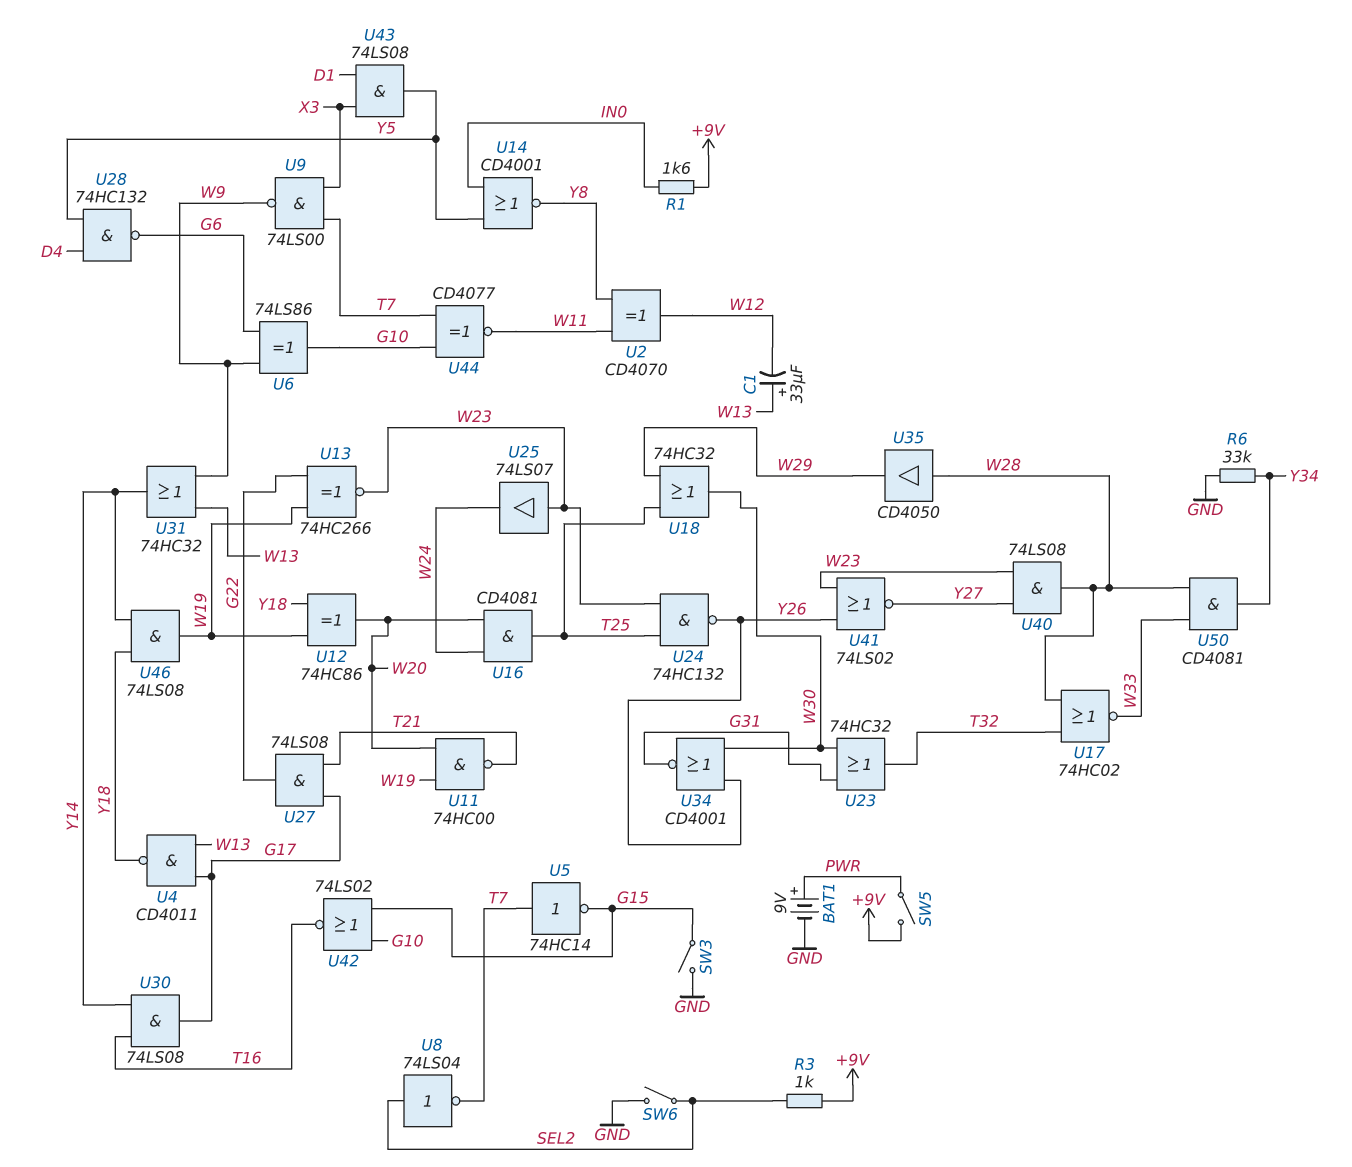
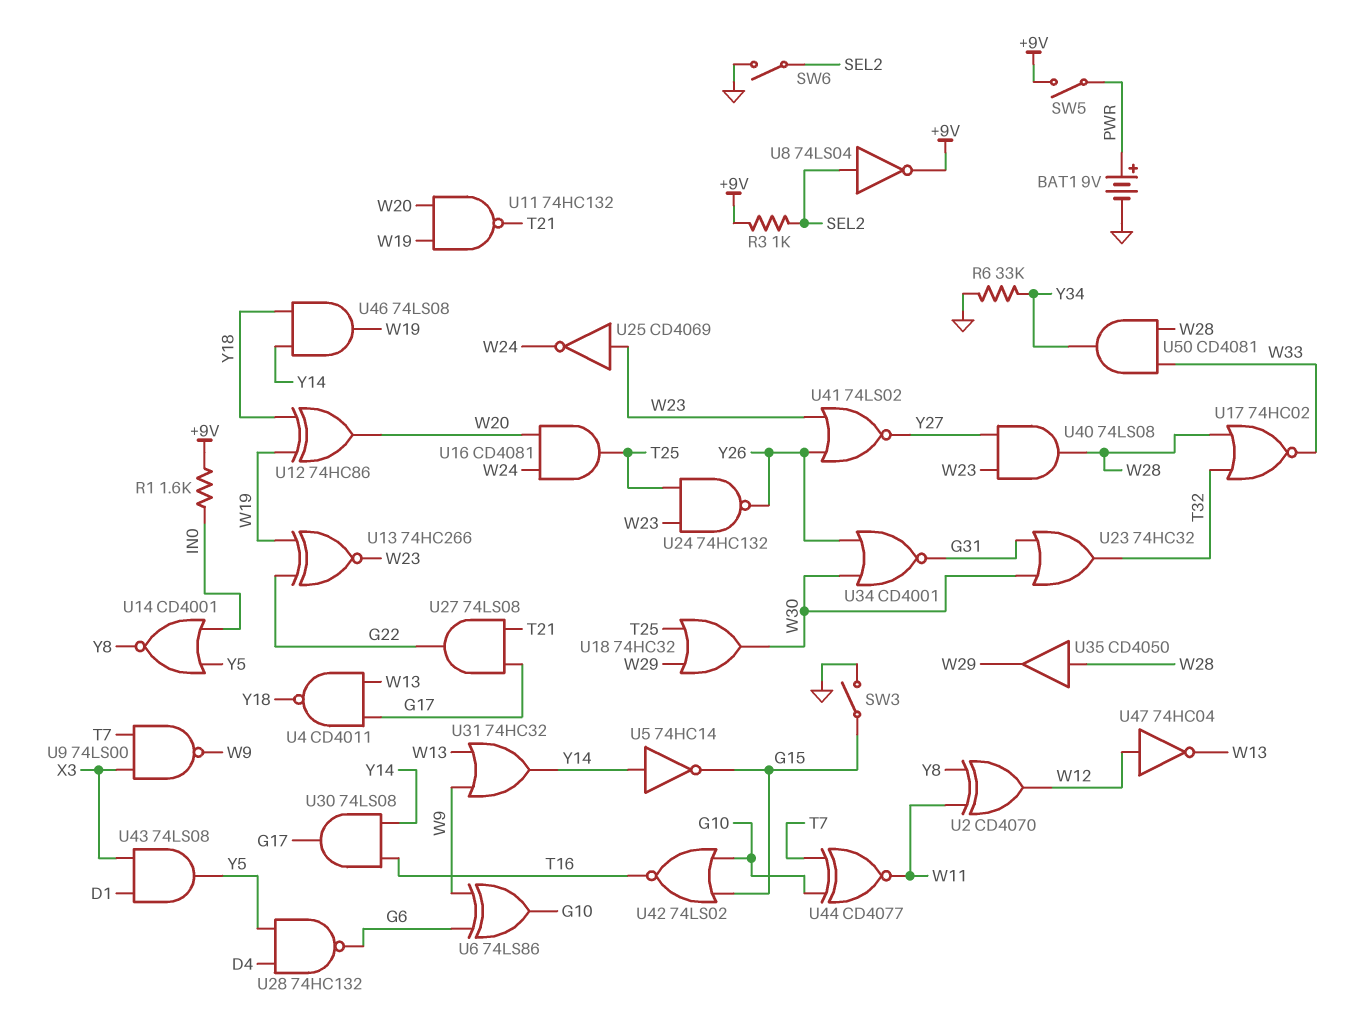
C1: 33uF (plus W13, minus W12) -> none
U5: NOT 74HC14 (in T7, out G15) -> NOT 74HC14 (in Y14, out G15)
U8: NOT 74LS04 (in SEL2, out T7) -> NOT 74LS04 (in SEL2, out +9V)
U11: NAND 74HC00 (in W19, in W20, out T21) -> NAND 74HC132 (in W19, in W20, out T21)
U25: buffer 74LS07 (in W23, out W24) -> NOT CD4069 (in W23, out W24)
U47: none -> NOT 74HC04 (in W12, out W13)

